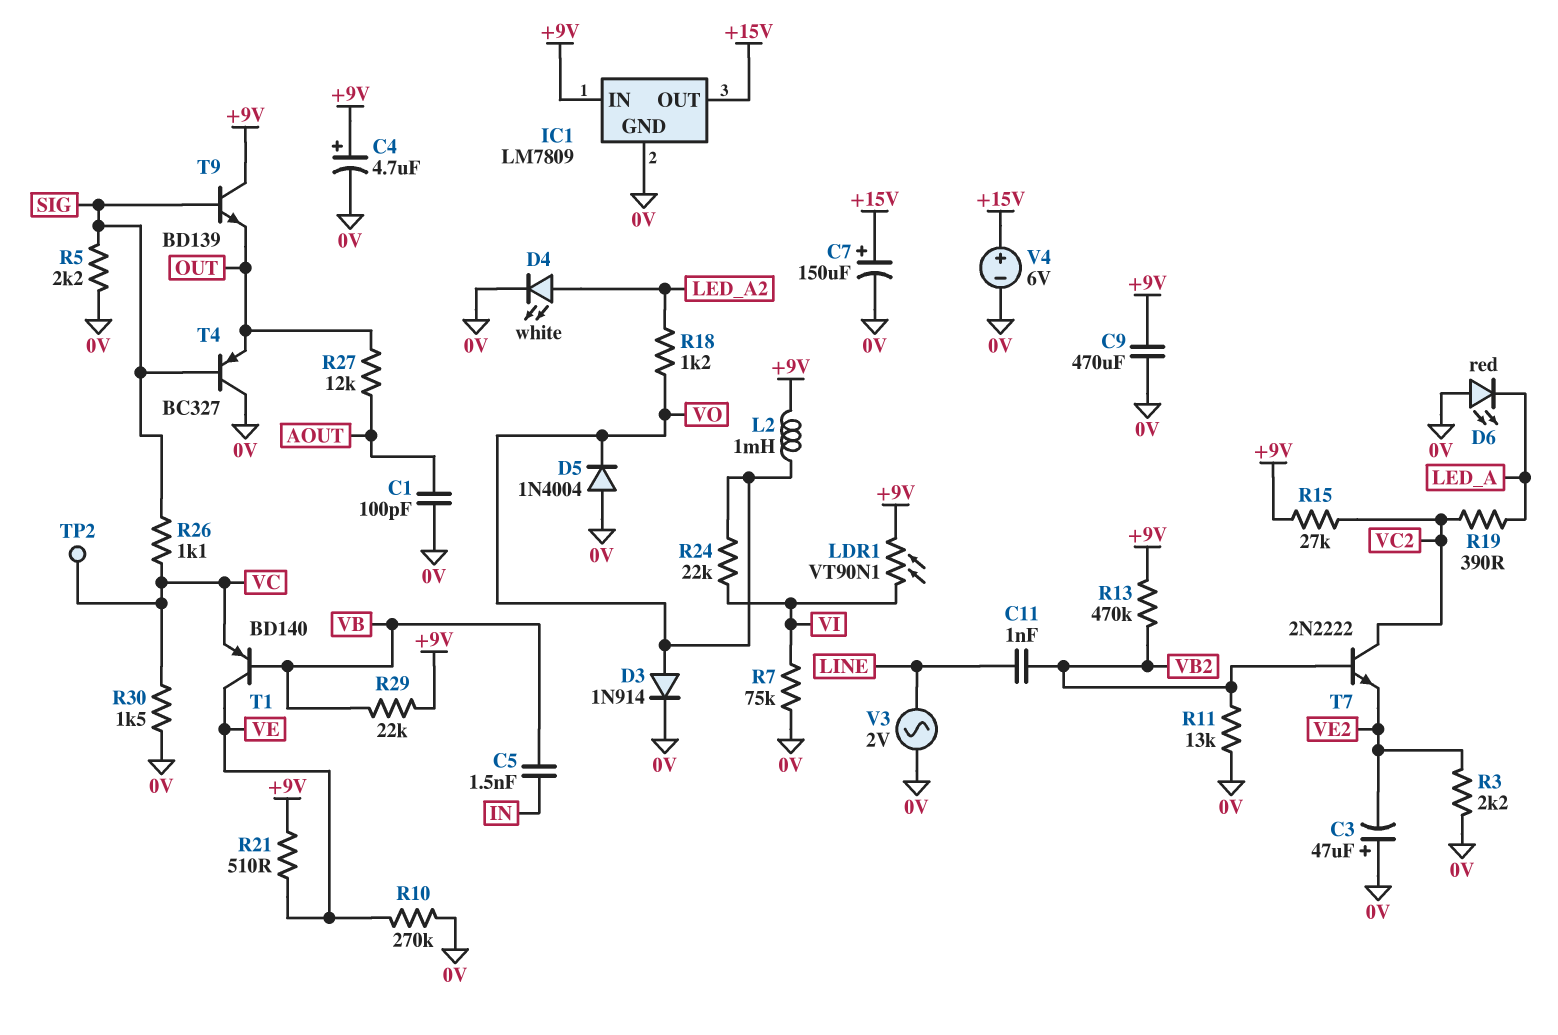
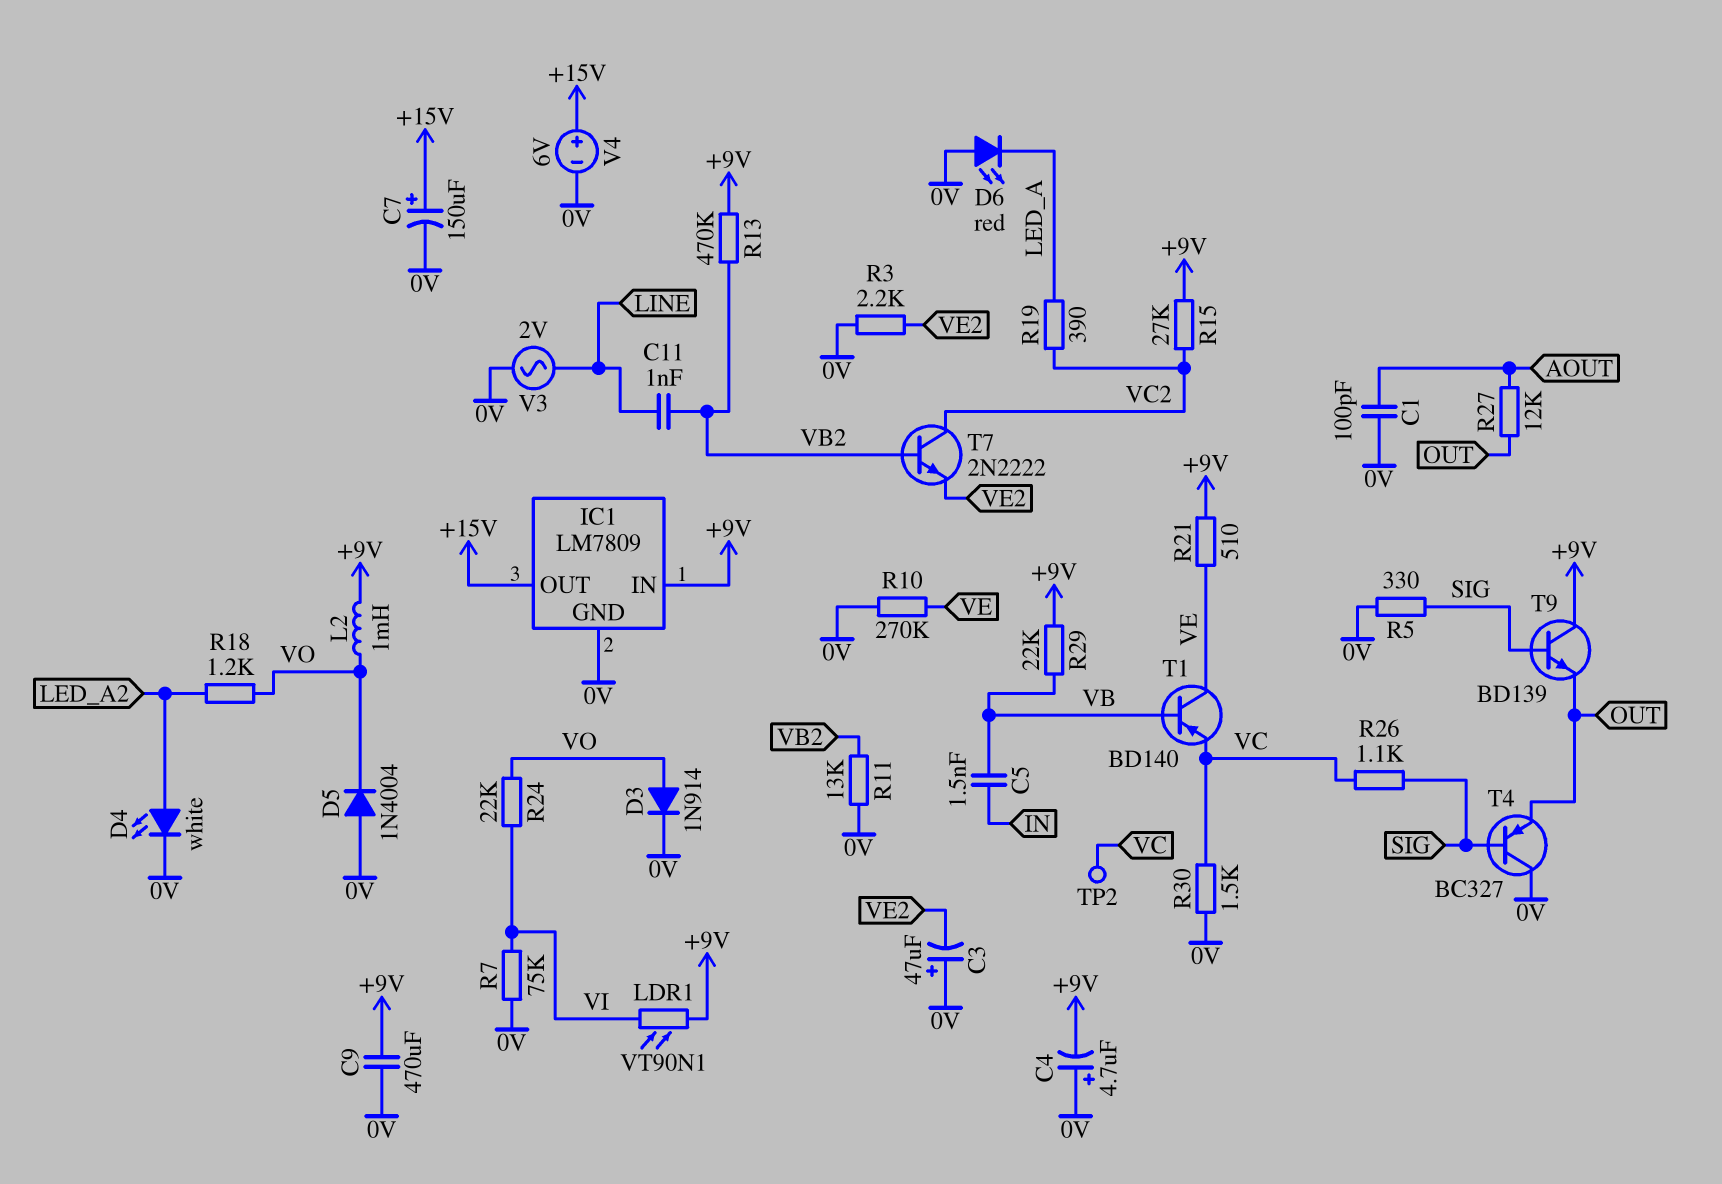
C4: 4.7uF (plus +9V, minus 0V) -> 4.7uF (plus 0V, minus +9V)
R5: 2.2k (0V, SIG) -> 330 (0V, SIG)

